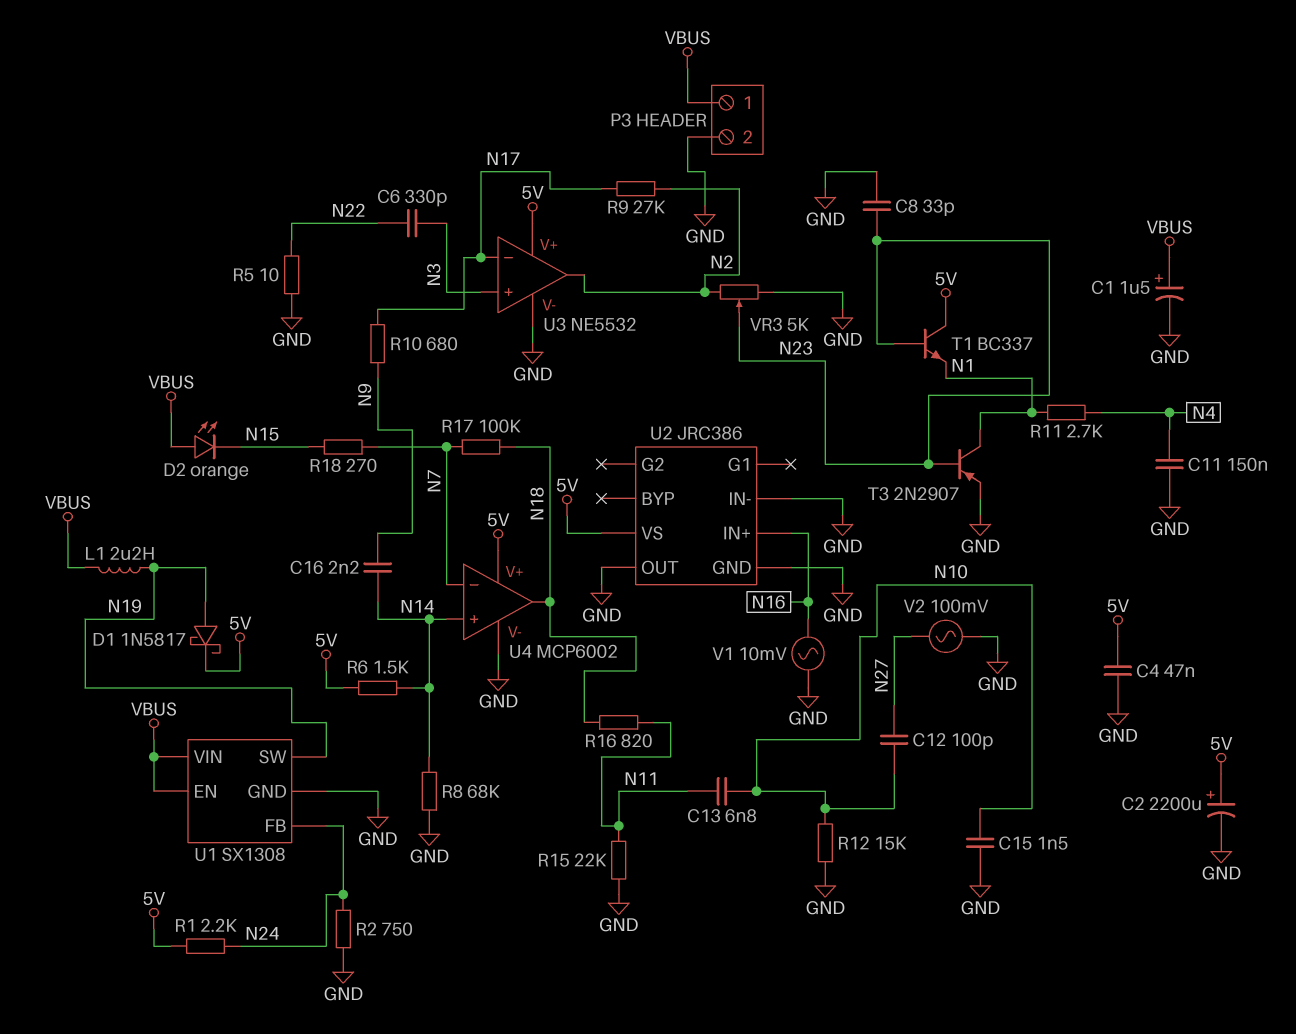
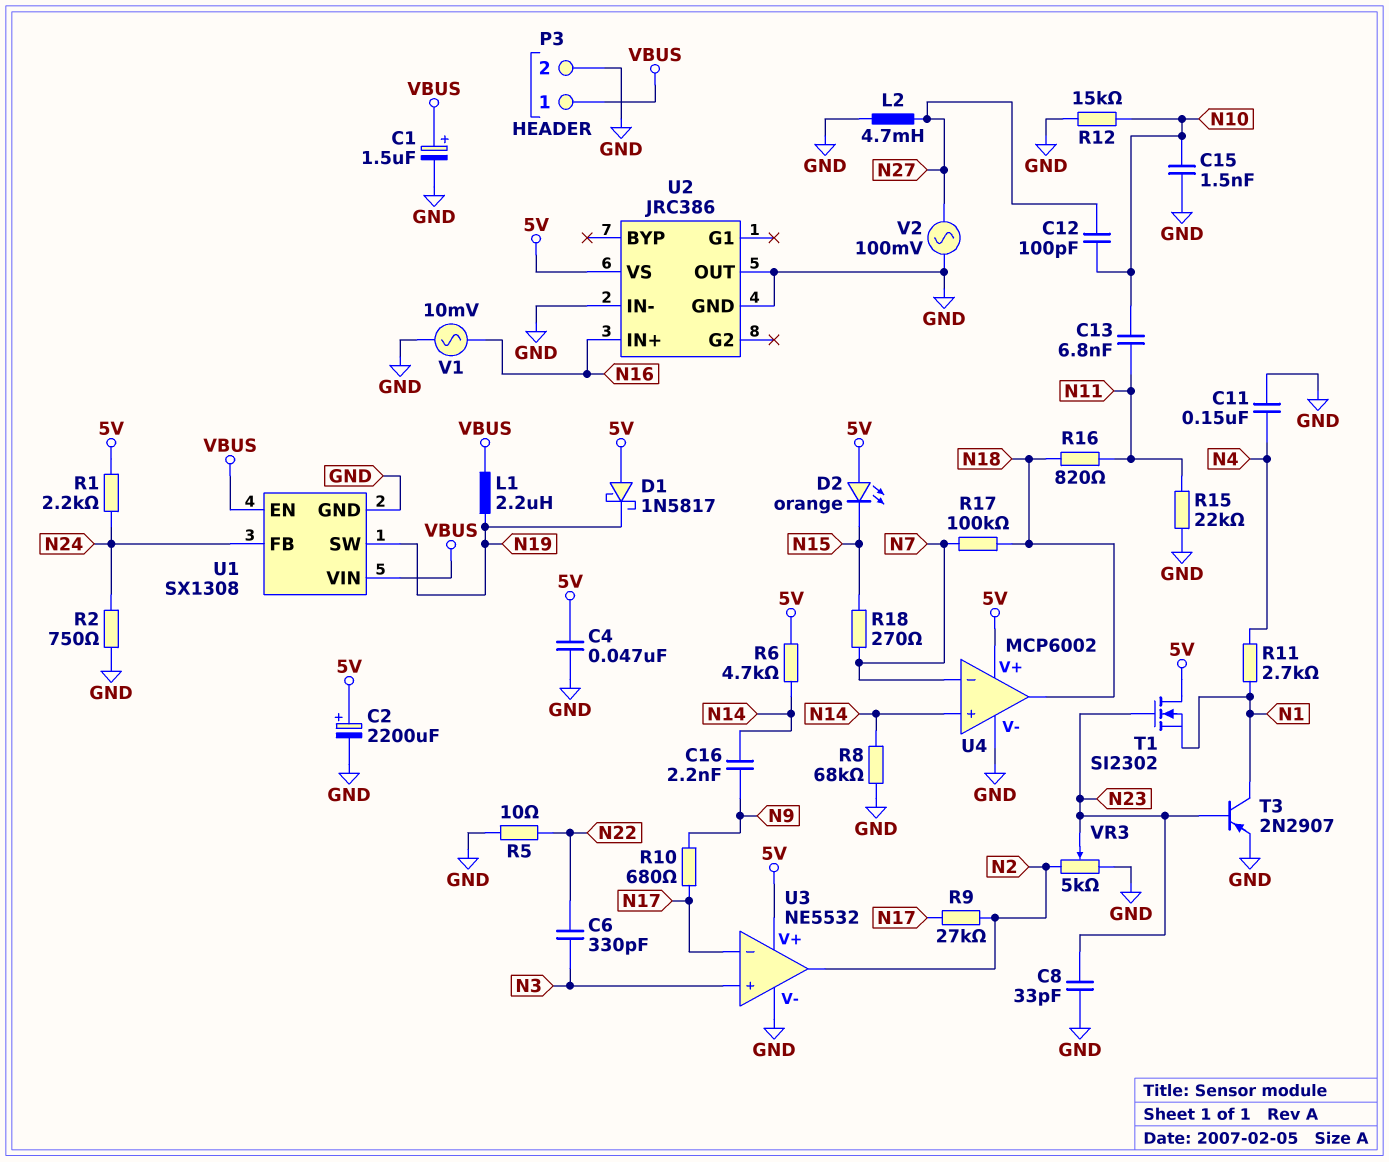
D1: schottky 1N5817 (A N19, K 5V) -> schottky 1N5817 (A 5V, K N19)
D2: LED orange (A VBUS, K N15) -> LED orange (A 5V, K N15)
L2: none -> 4.7mH (GND, N27)
R6: 1.5k (5V, N14) -> 4.7k (5V, N14)
T1: NPN BC337 (B N23, C 5V, E N1) -> NMOS SI2302 (G N23, D 5V, S N1)

